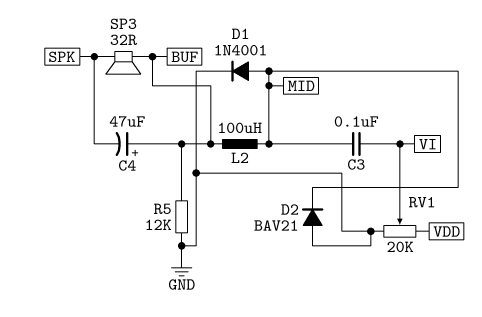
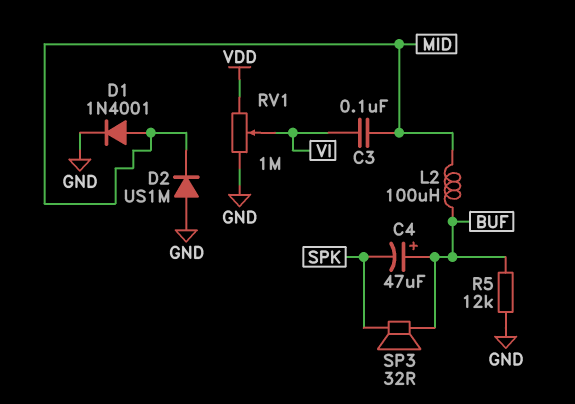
D2: diode BAV21 (A GND, K MID) -> diode US1M (A GND, K MID)
RV1: 20k (GND, VDD, wiper VI) -> 1M (GND, VDD, wiper VI)

